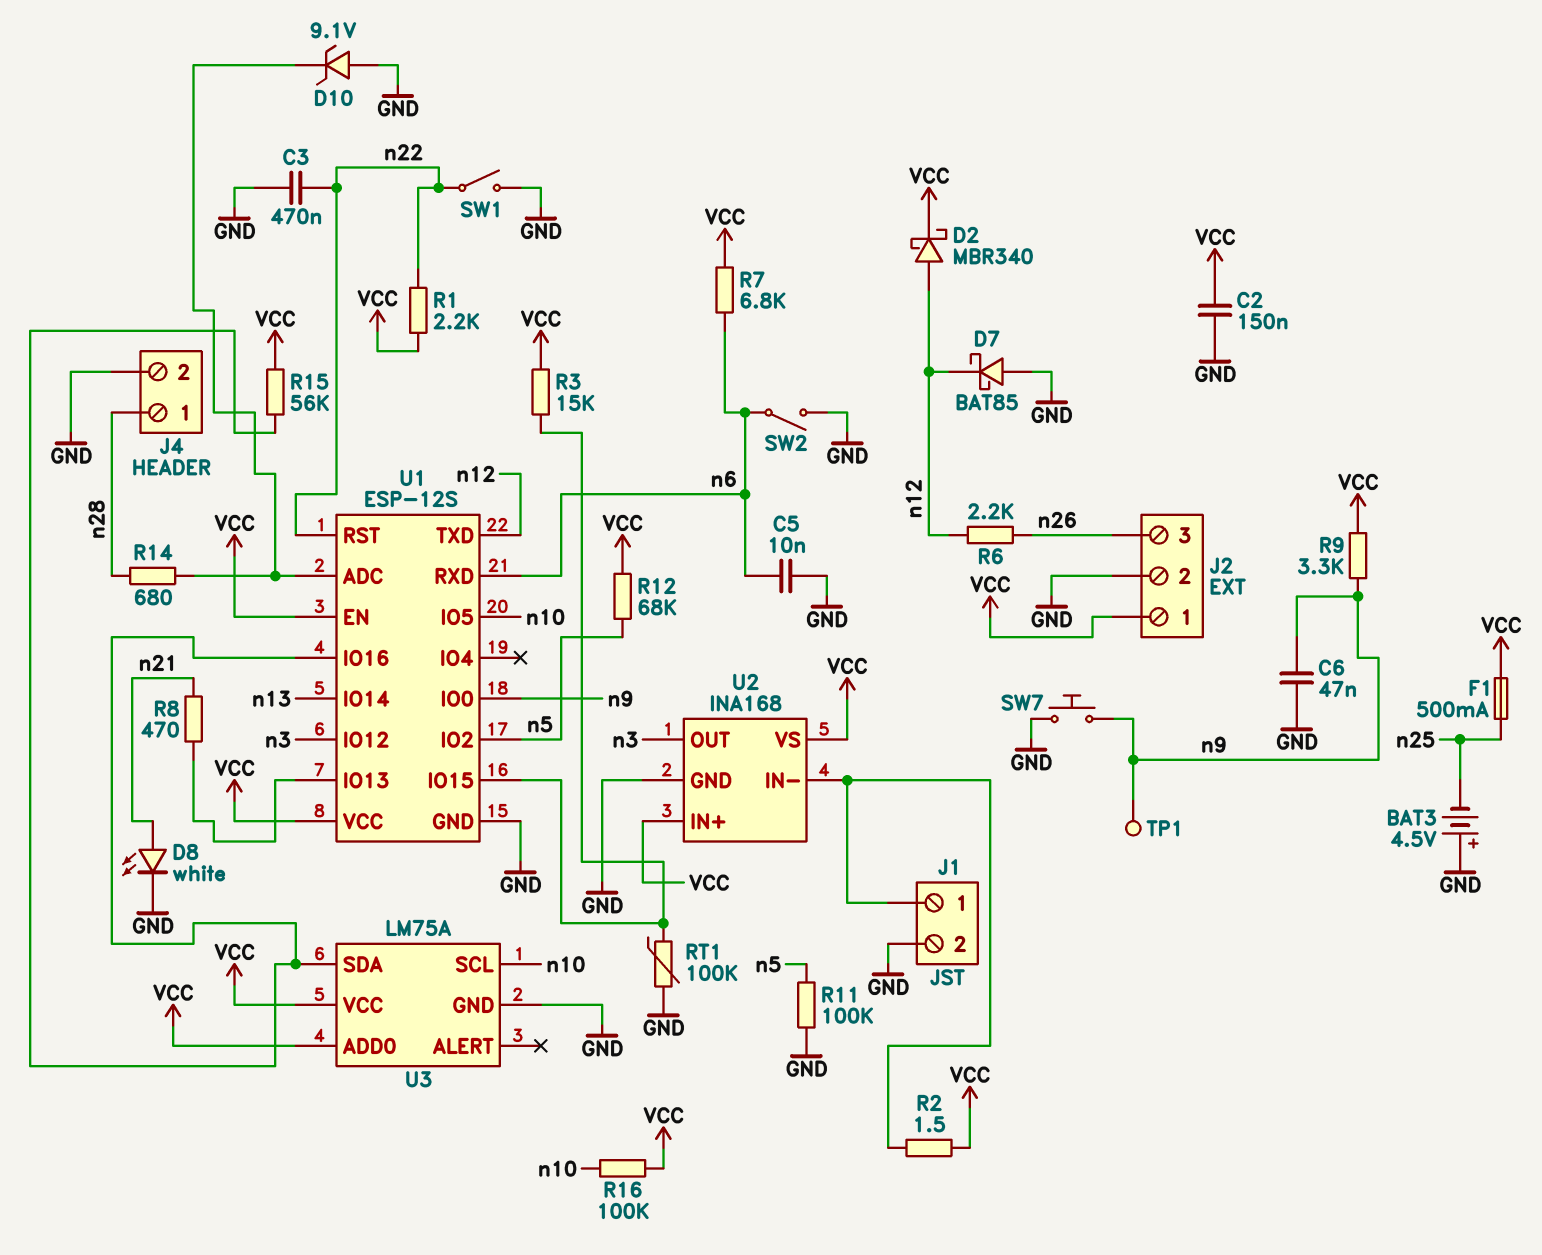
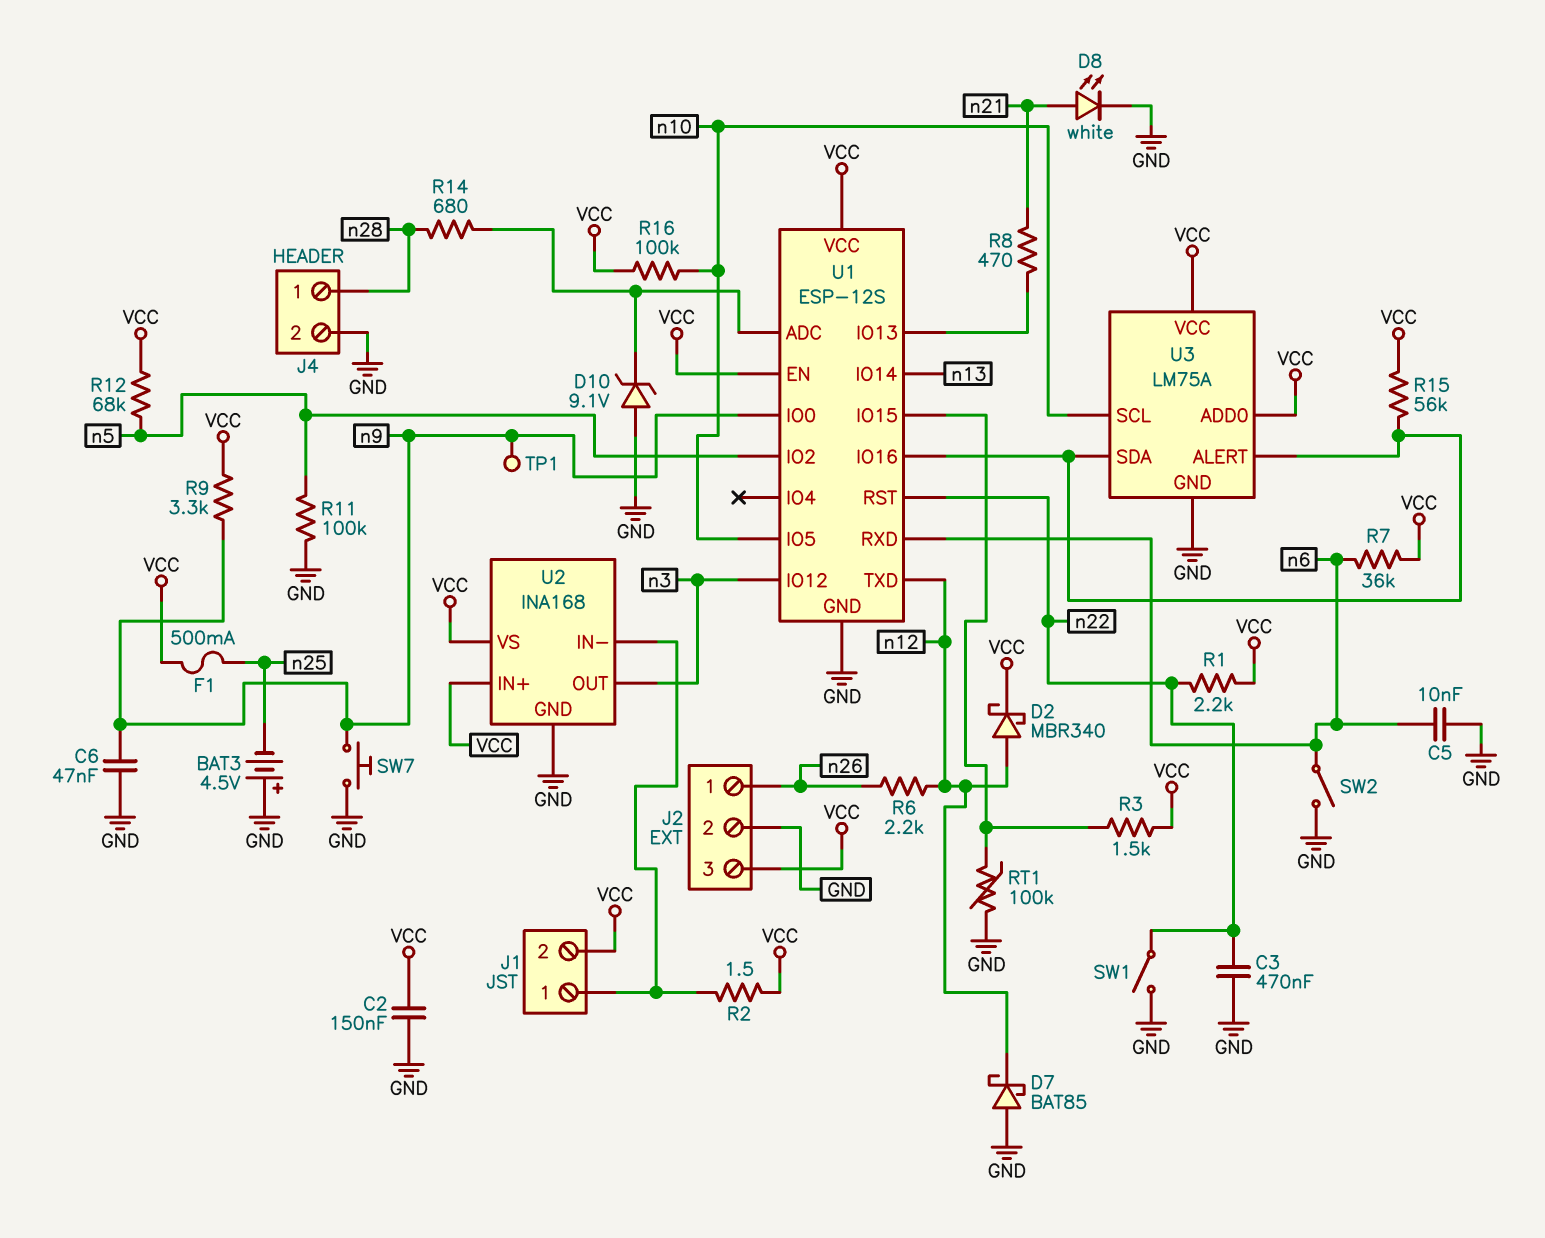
J1 pin 2: GND -> VCC
J2 pin 1: VCC -> n26
J2 pin 3: n26 -> VCC
R3: 15k (U1/IO15, VCC) -> 1.5k (U1/IO15, VCC)
R7: 6.8k (VCC, n6) -> 36k (VCC, n6)
U3 pin ALERT: none -> U1/IO16

